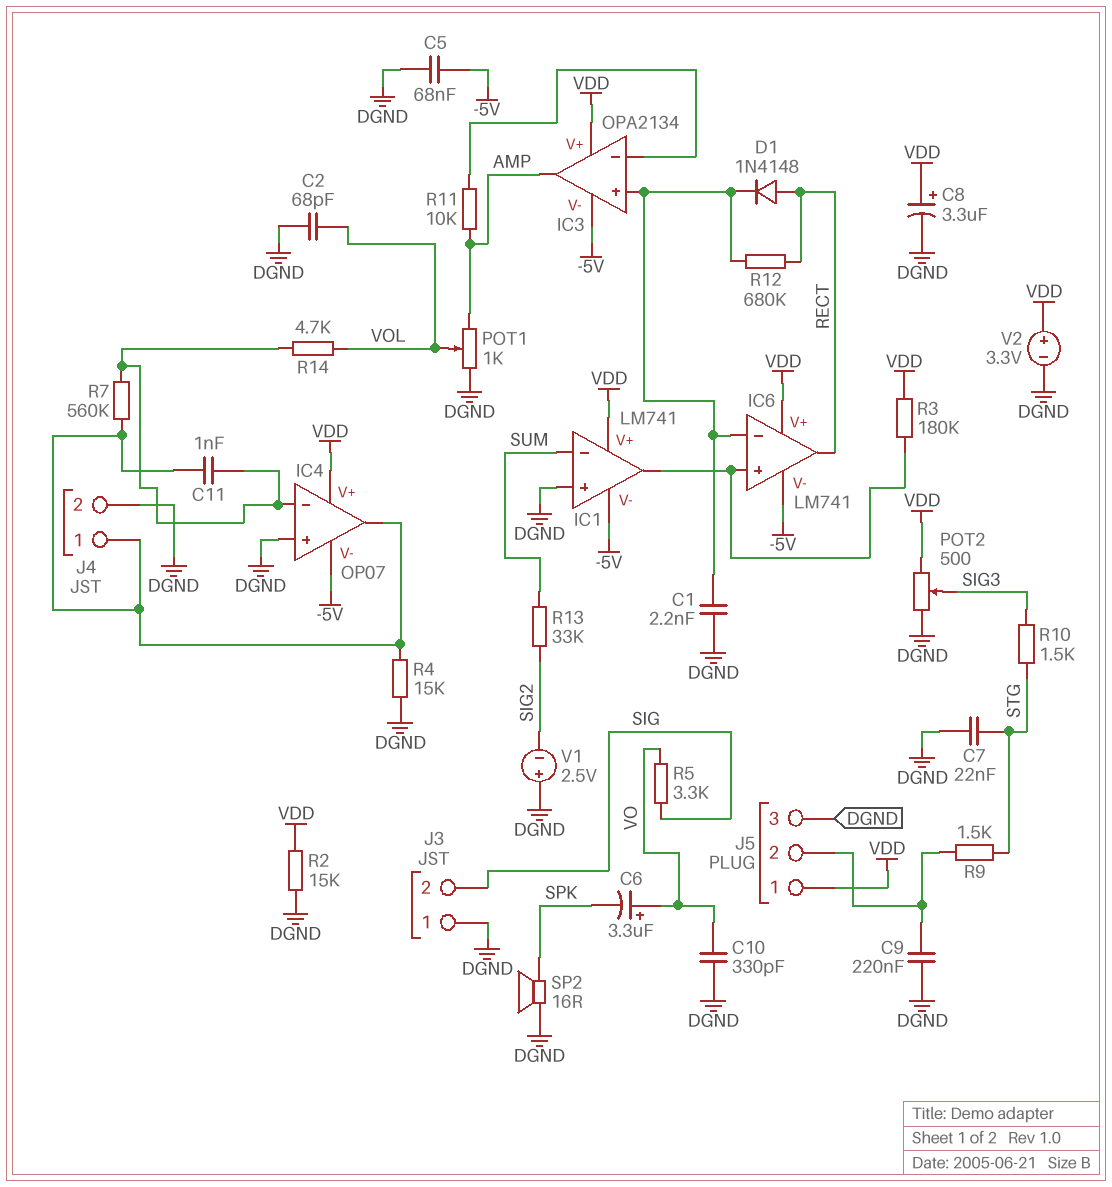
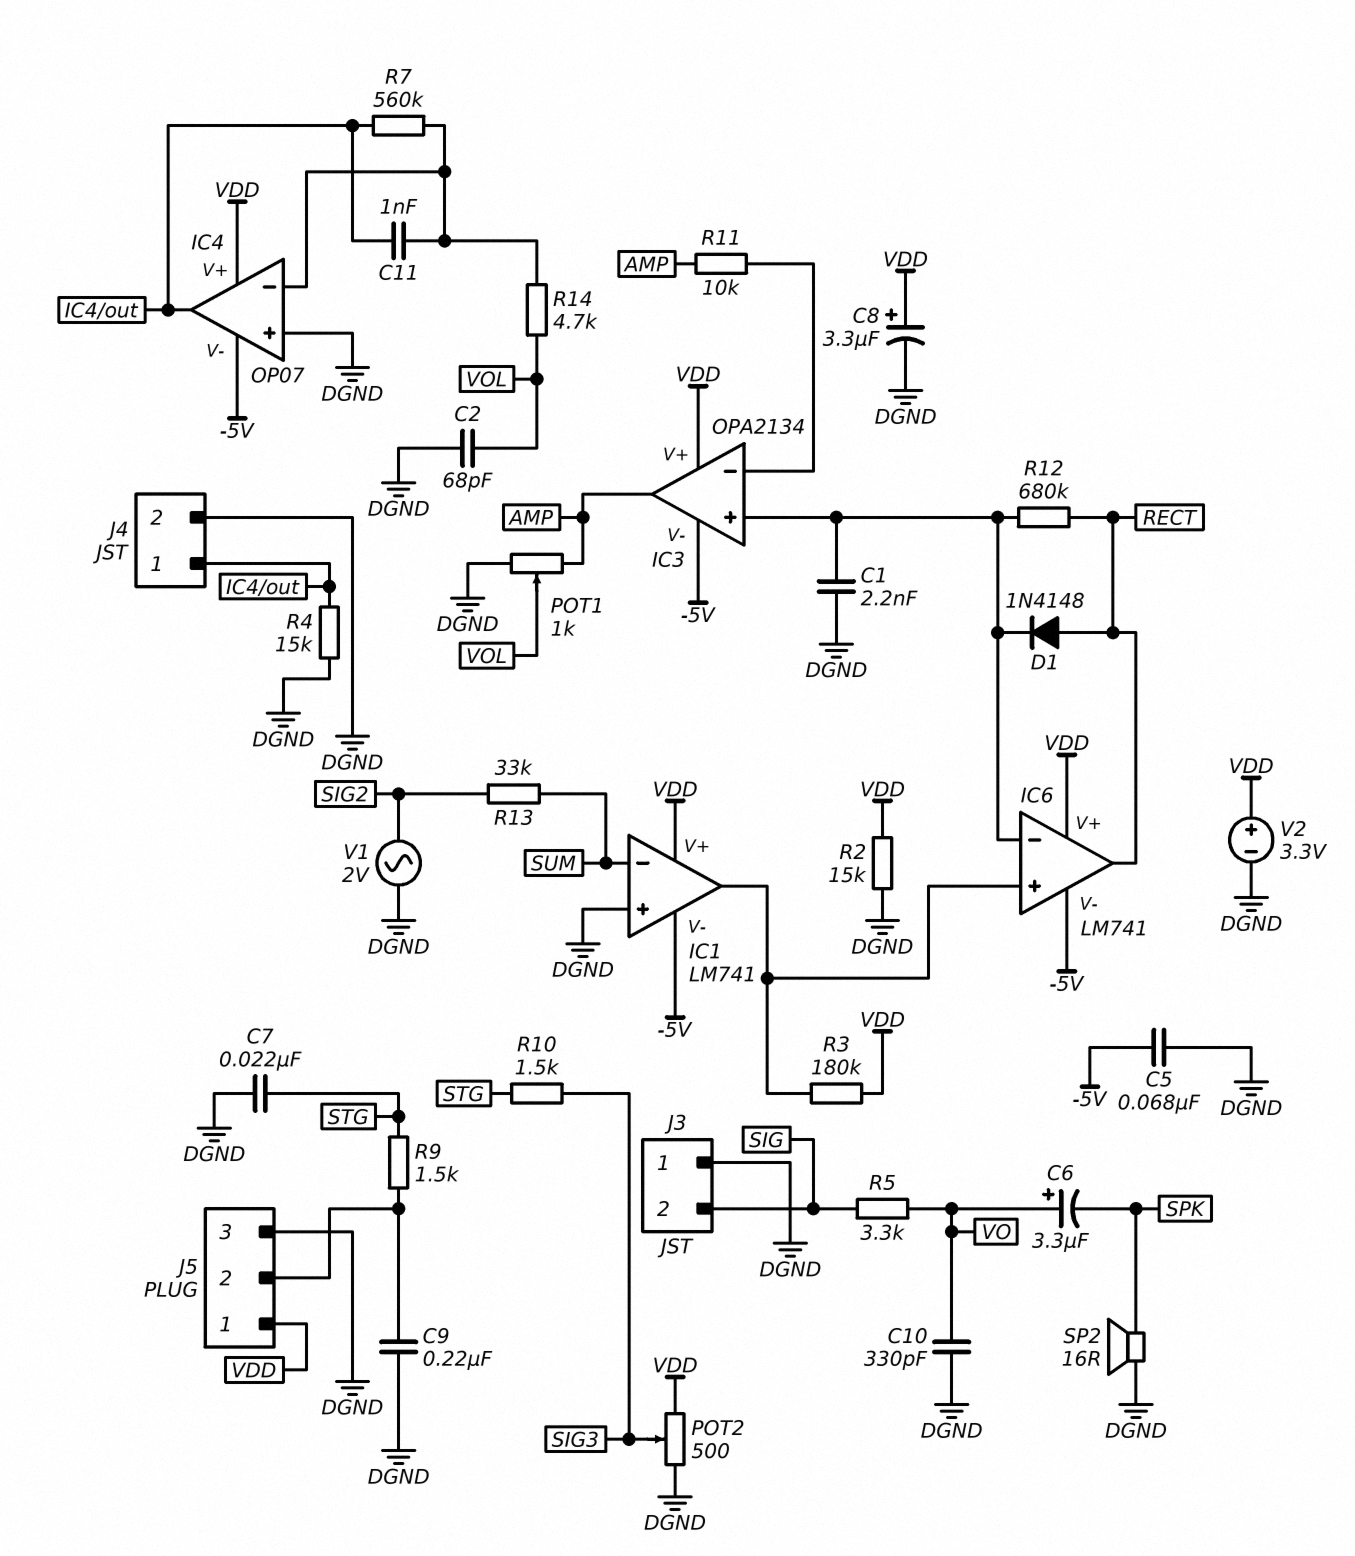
V1: 2.5V (plus DGND, minus SIG2) -> AC 2V (DGND, SIG2)

